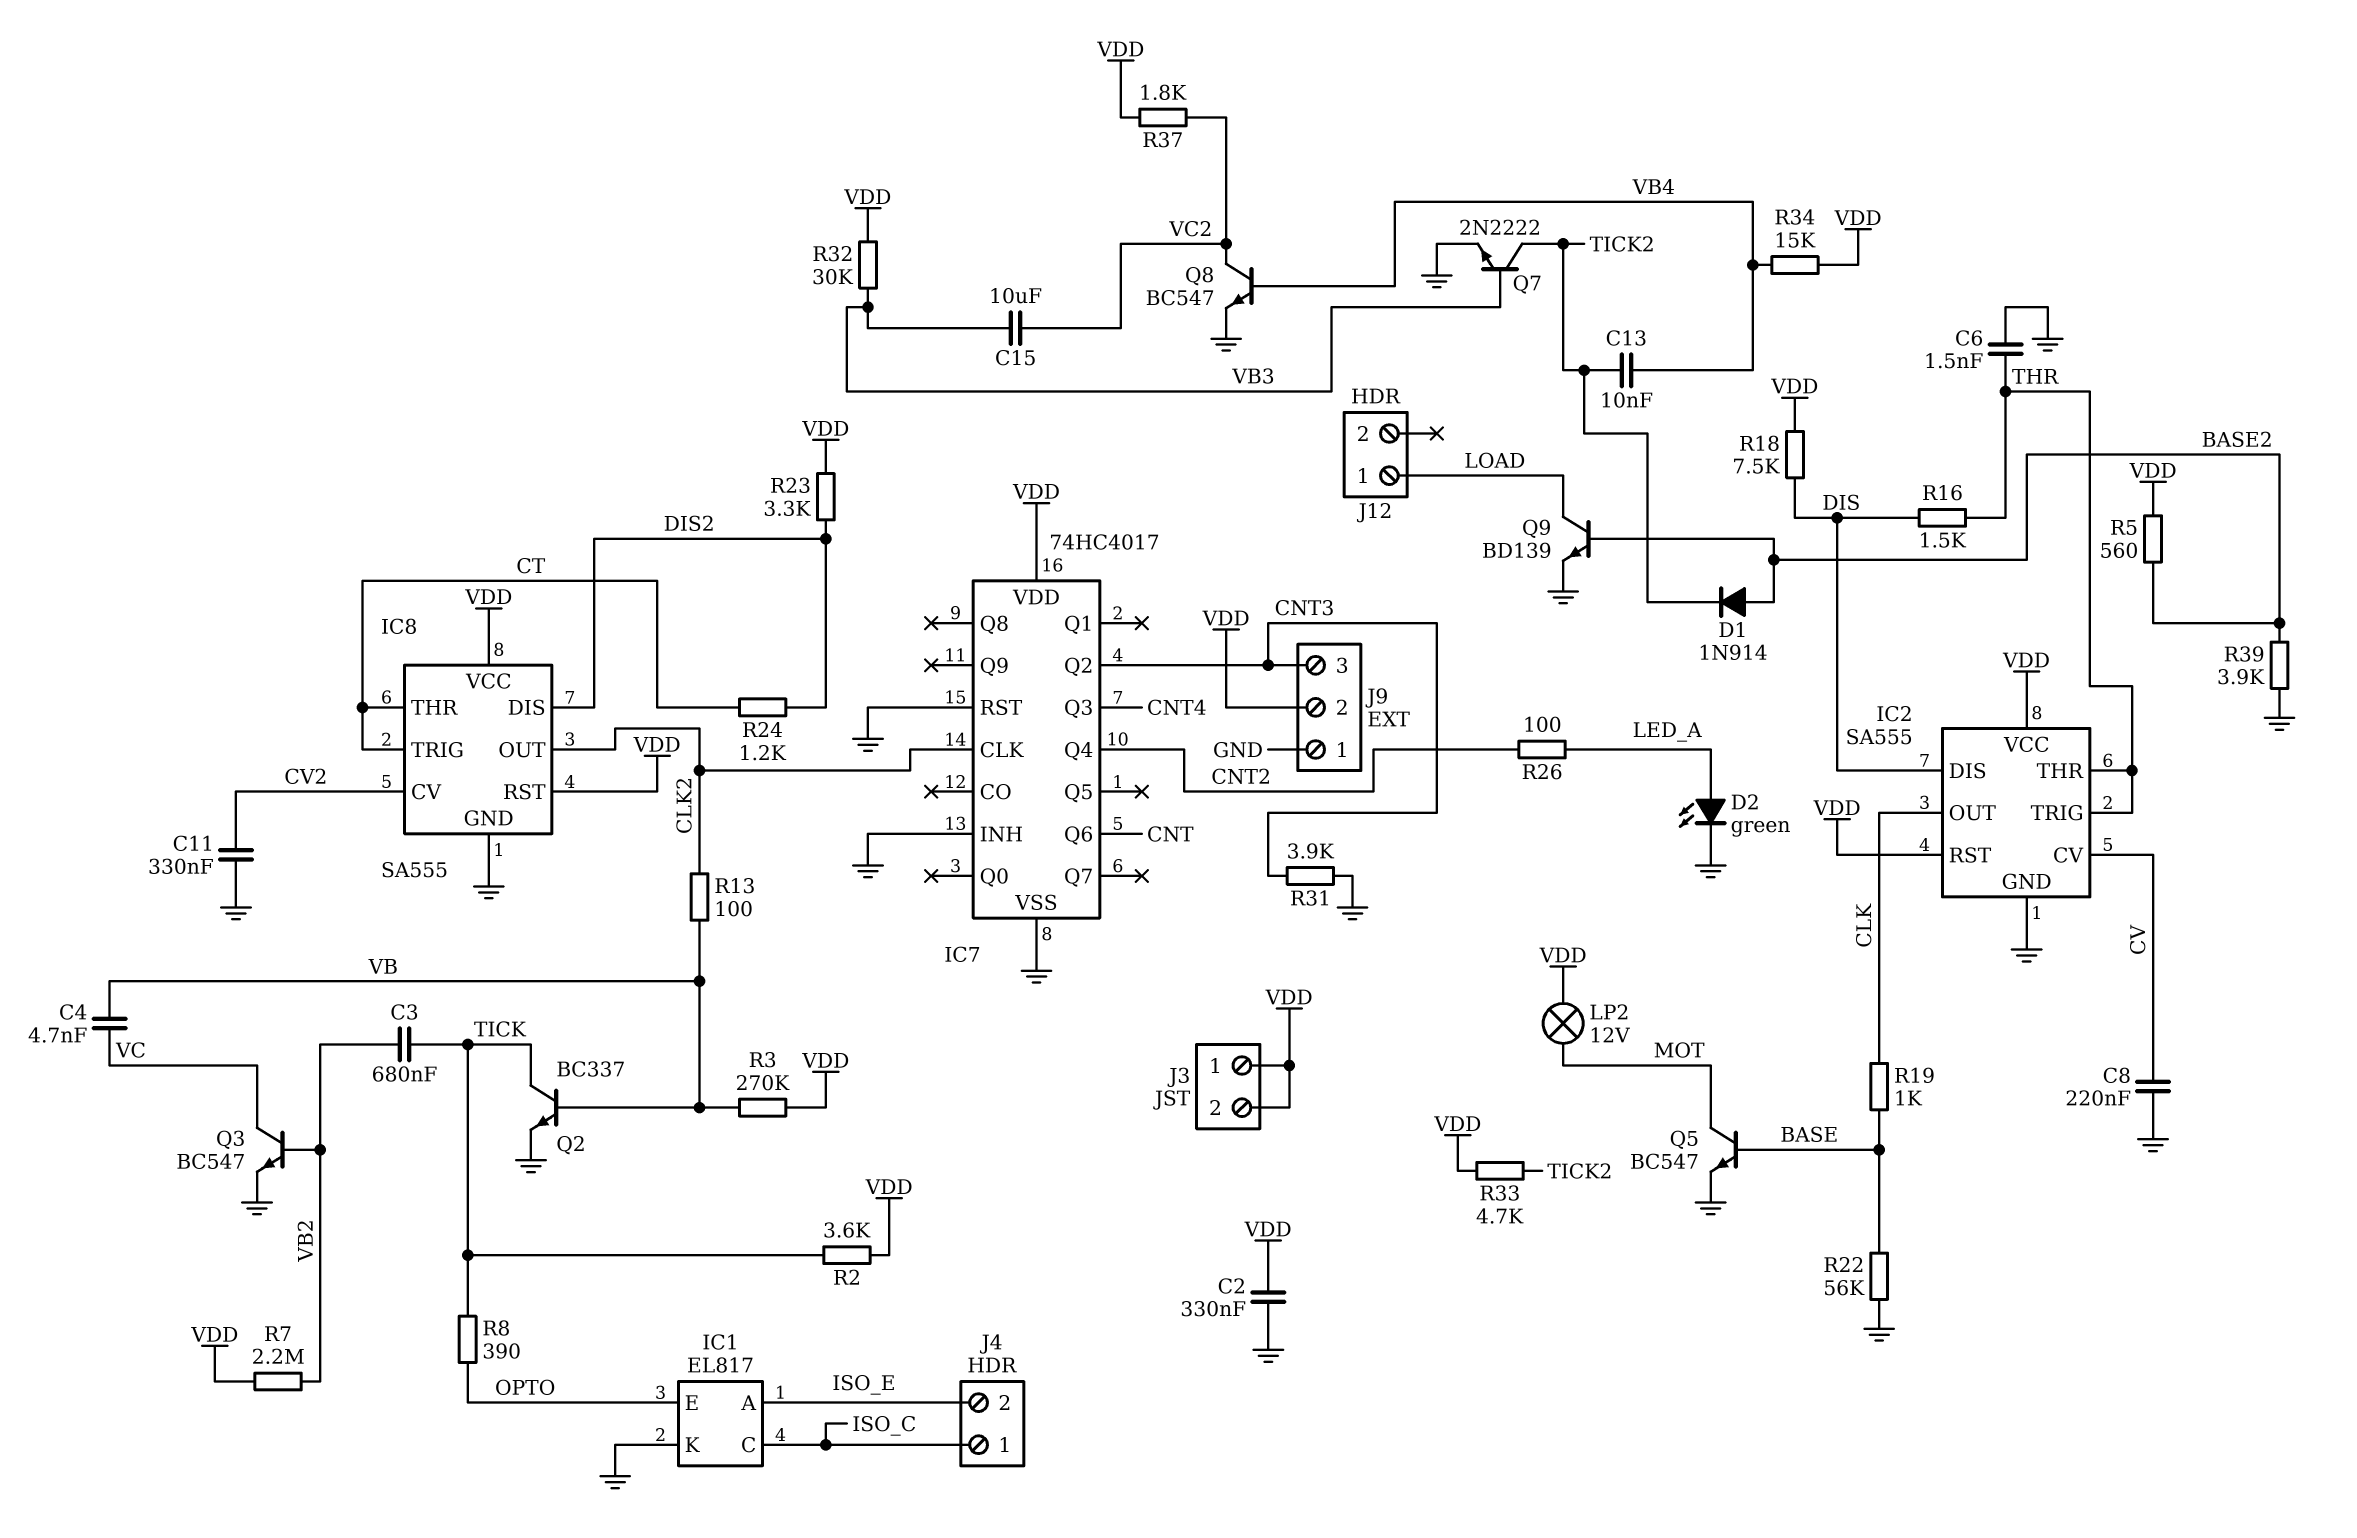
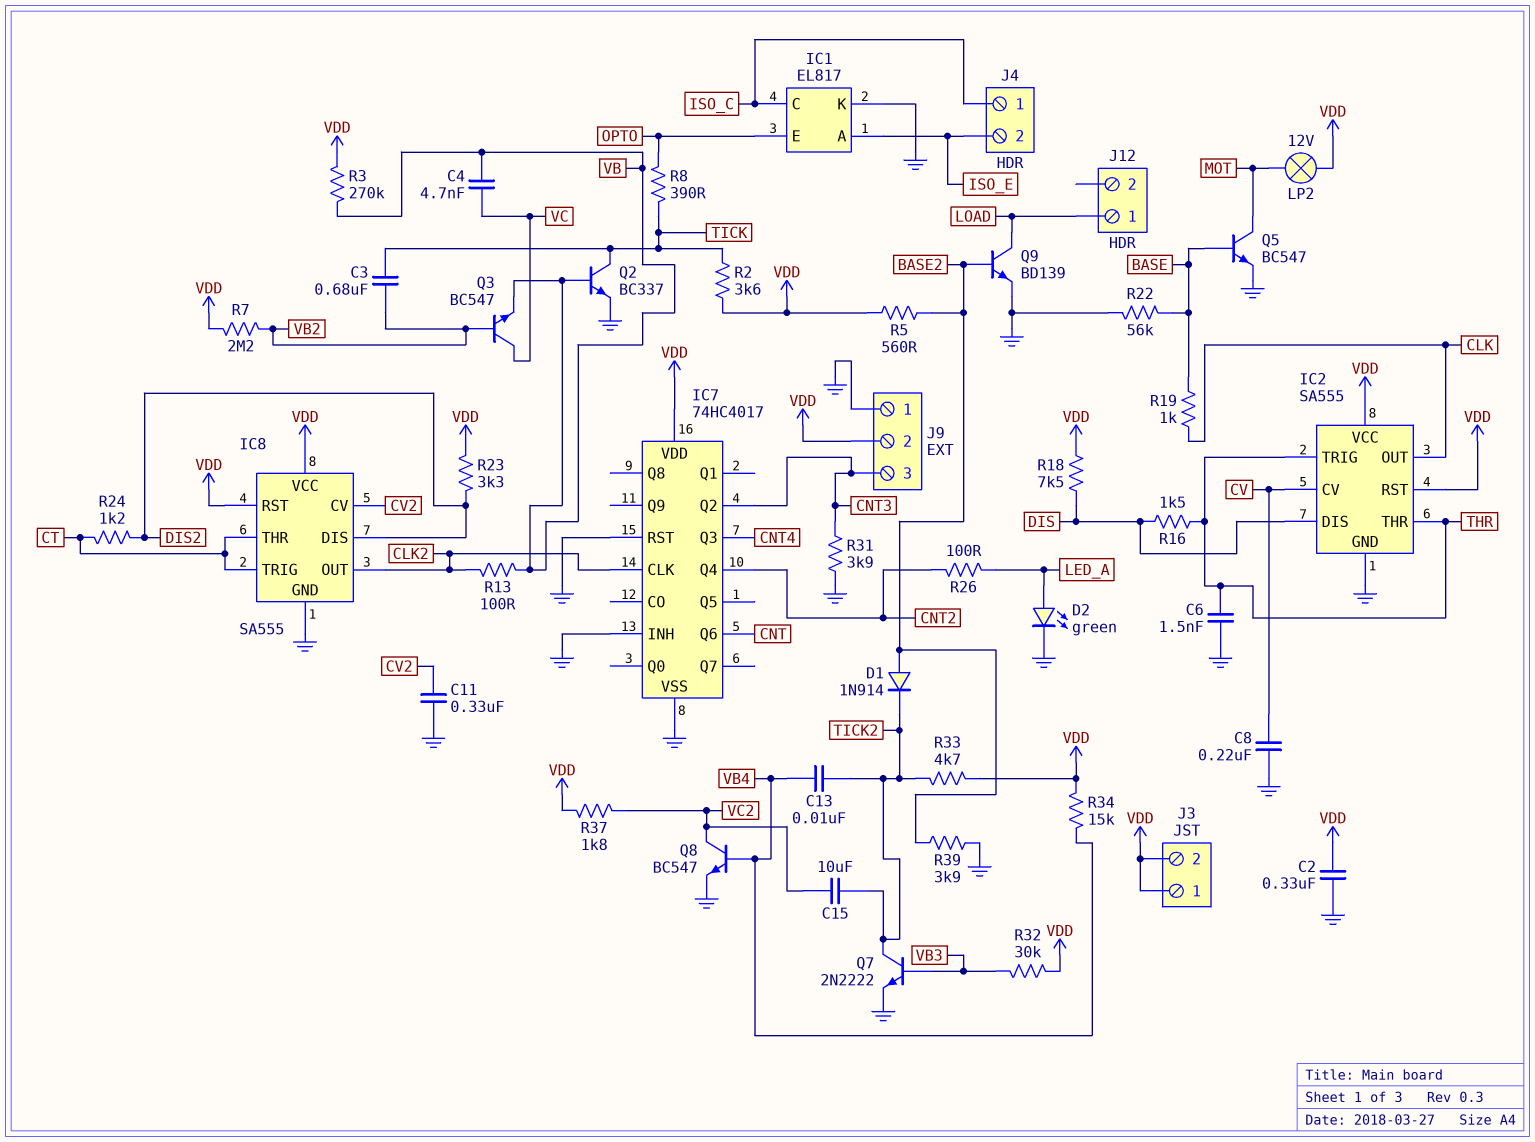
C15: 10uF (VB3, VC2) -> 10uF (TICK2, VC2)
Q3: NPN BC547 (B VB2, C VC, E GND) -> NPN BC547 (B VB2, C VC, E VB)

